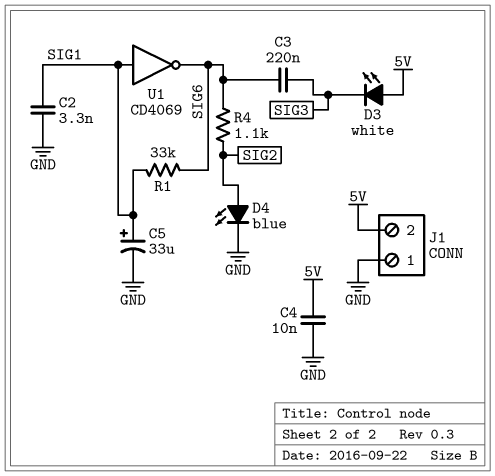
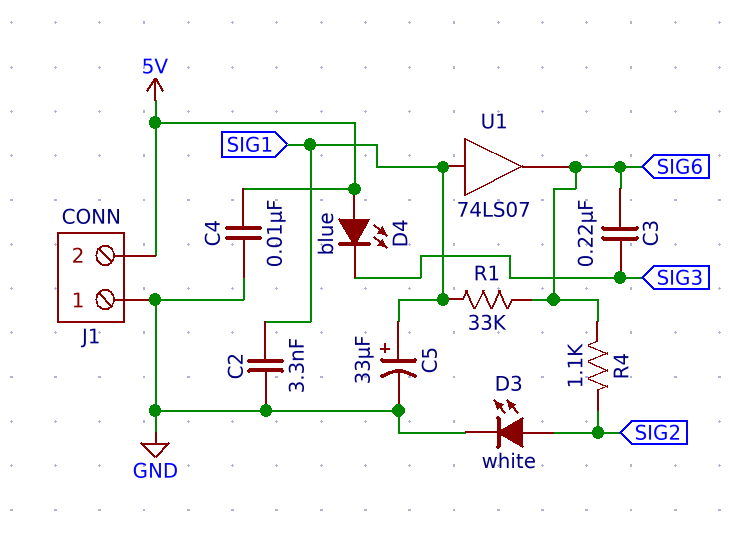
D3: LED white (A 5V, K SIG3) -> LED white (A SIG2, K GND)
D4: LED blue (A SIG2, K GND) -> LED blue (A 5V, K SIG3)
U1: NOT CD4069 (in SIG1, out SIG6) -> buffer 74LS07 (in SIG1, out SIG6)

